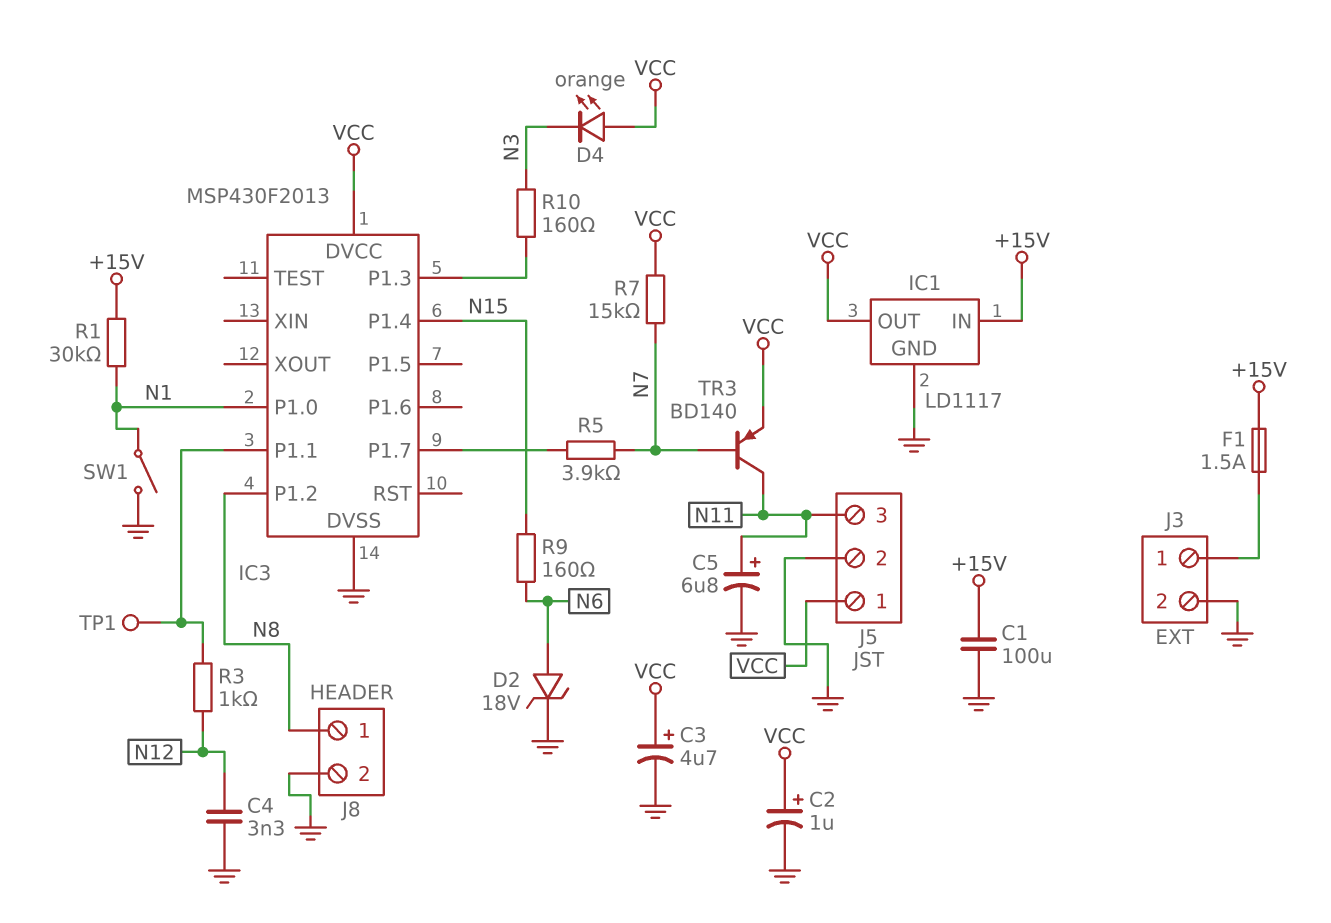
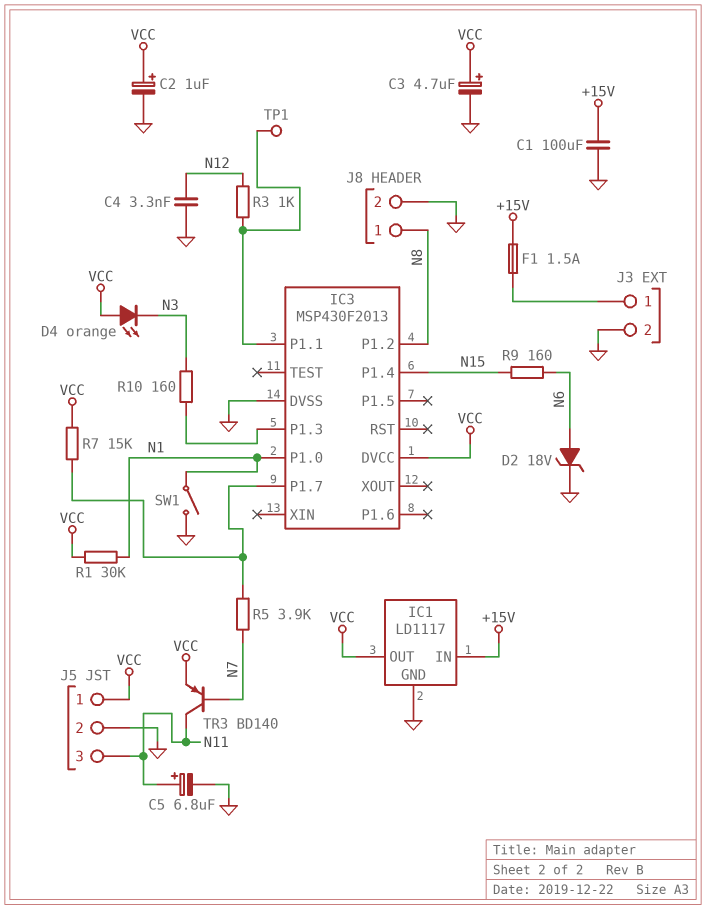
R1: 30k (+15V, N1) -> 30k (N1, VCC)
R7: 15k (N7, VCC) -> 15k (IC3/P1.7, VCC)

